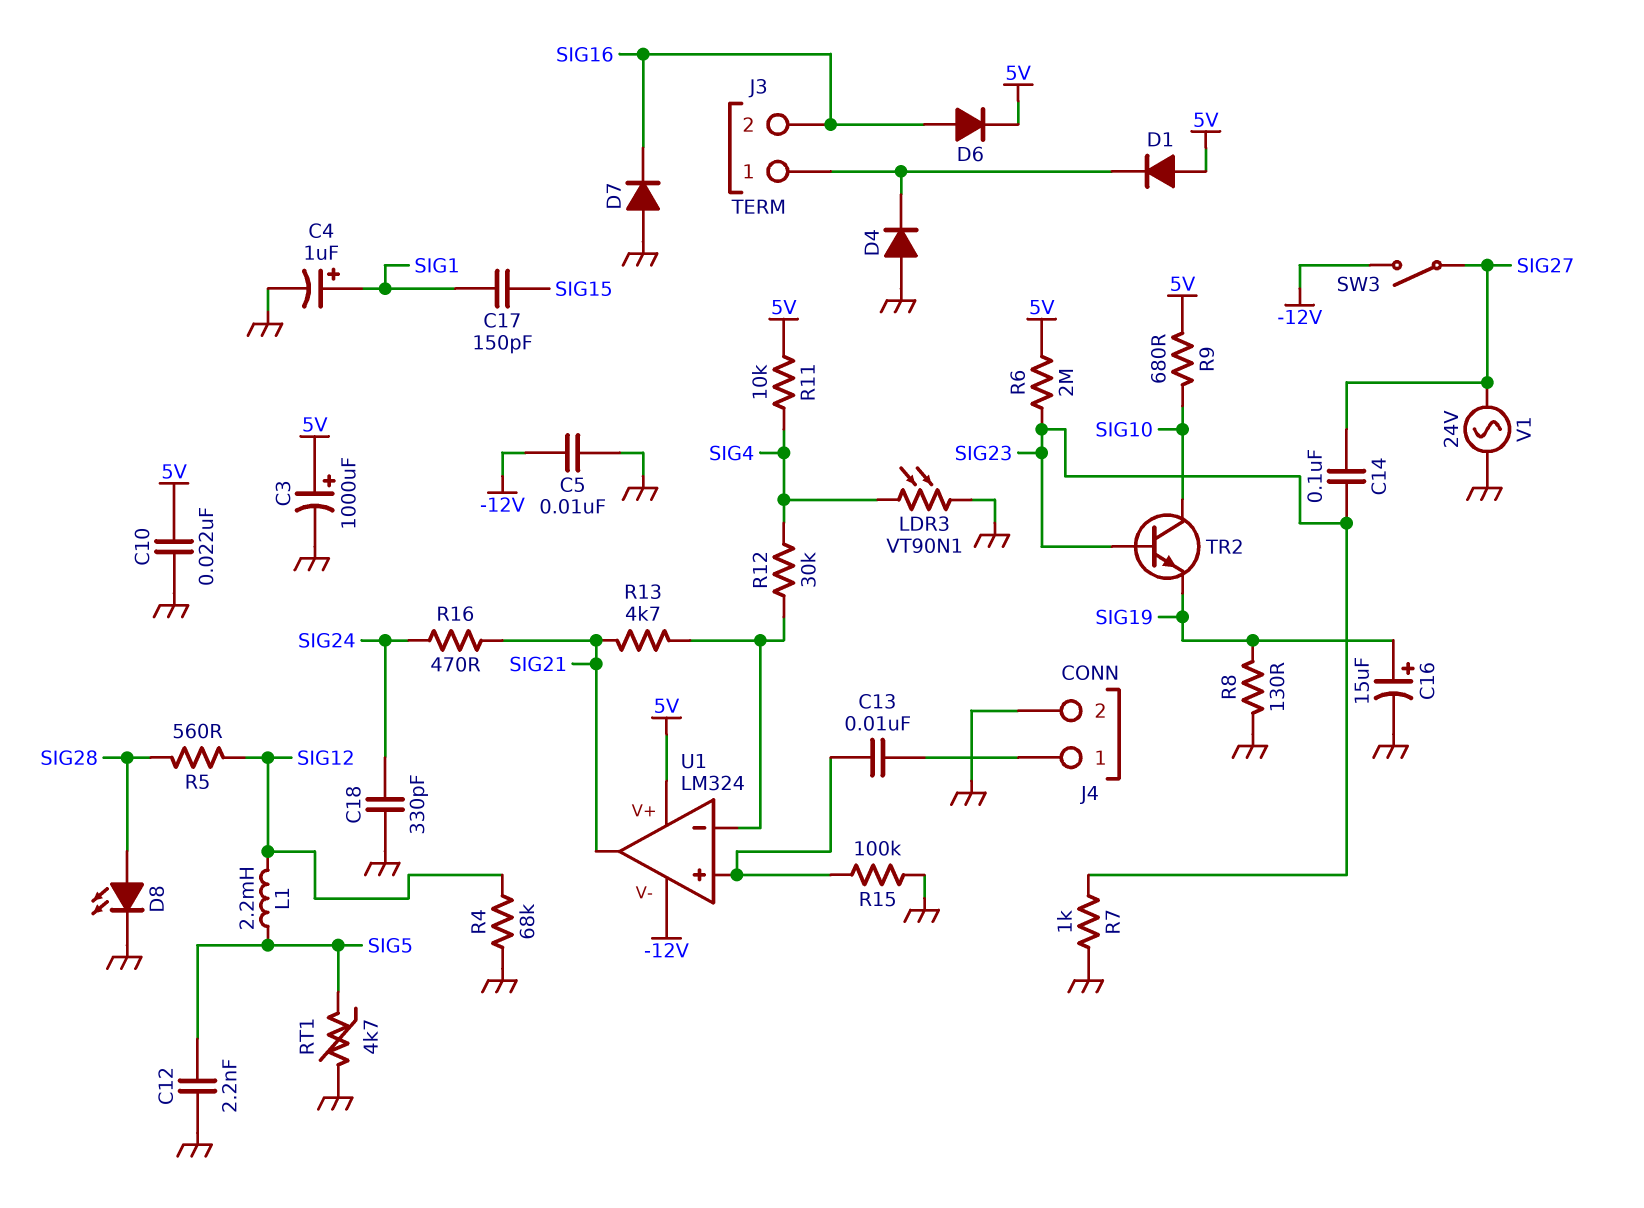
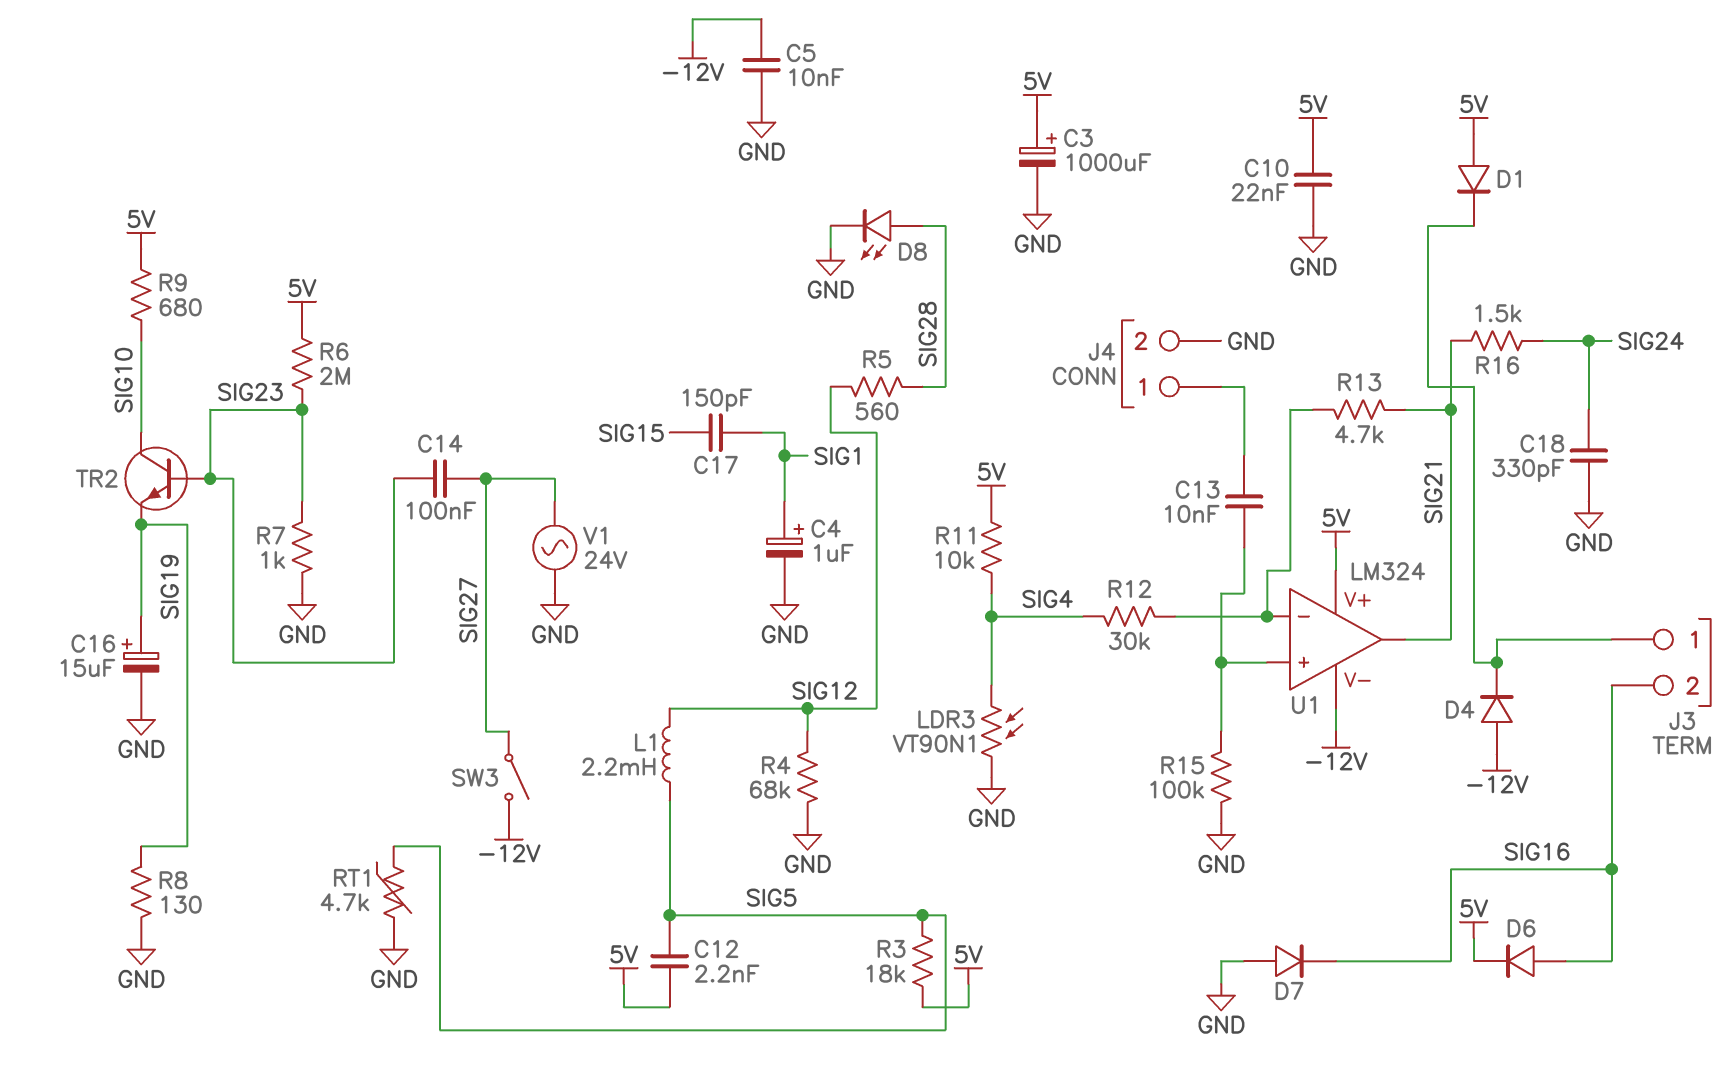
C12: 2.2nF (GND, SIG5) -> 2.2nF (5V, SIG5)
D4: diode (A GND, K J3/1) -> diode (A -12V, K J3/1)
R3: none -> 18k (5V, SIG5)
R16: 470 (SIG21, SIG24) -> 1.5k (SIG21, SIG24)

